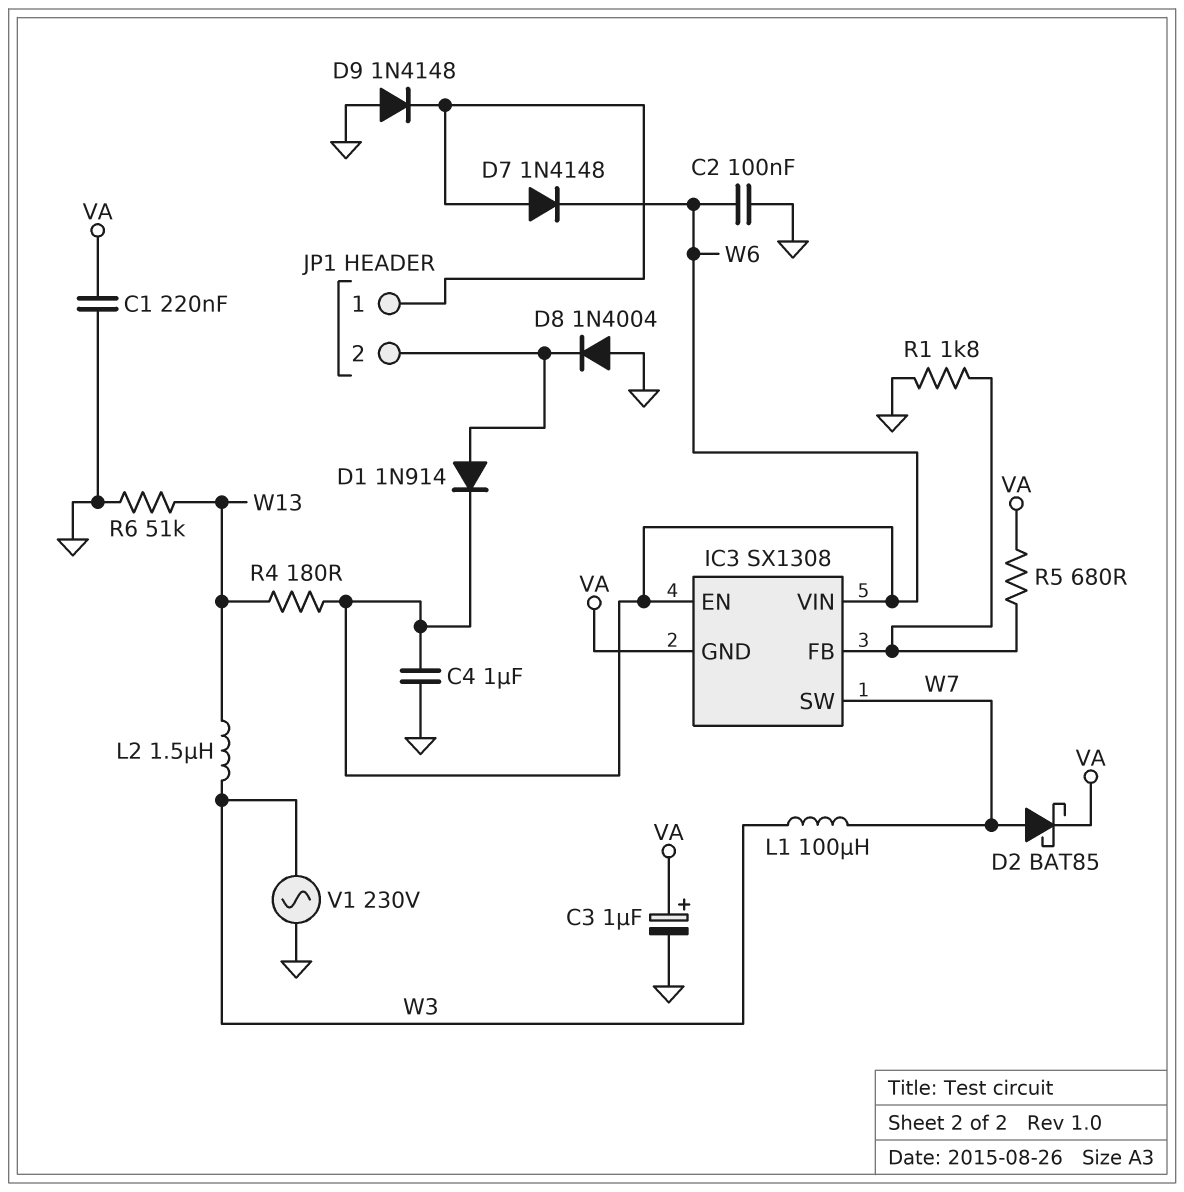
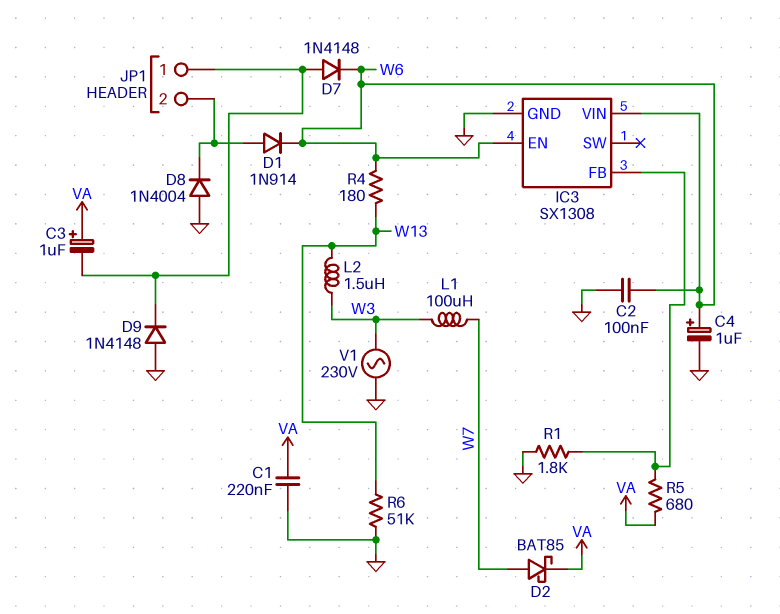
C3: 1uF (plus VA, minus GND) -> 1uF (plus VA, minus JP1/1)
C4: 1uF (GND, W6) -> 1uF (plus W6, minus GND)
IC3 pin GND: VA -> GND
IC3 pin SW: W7 -> none

